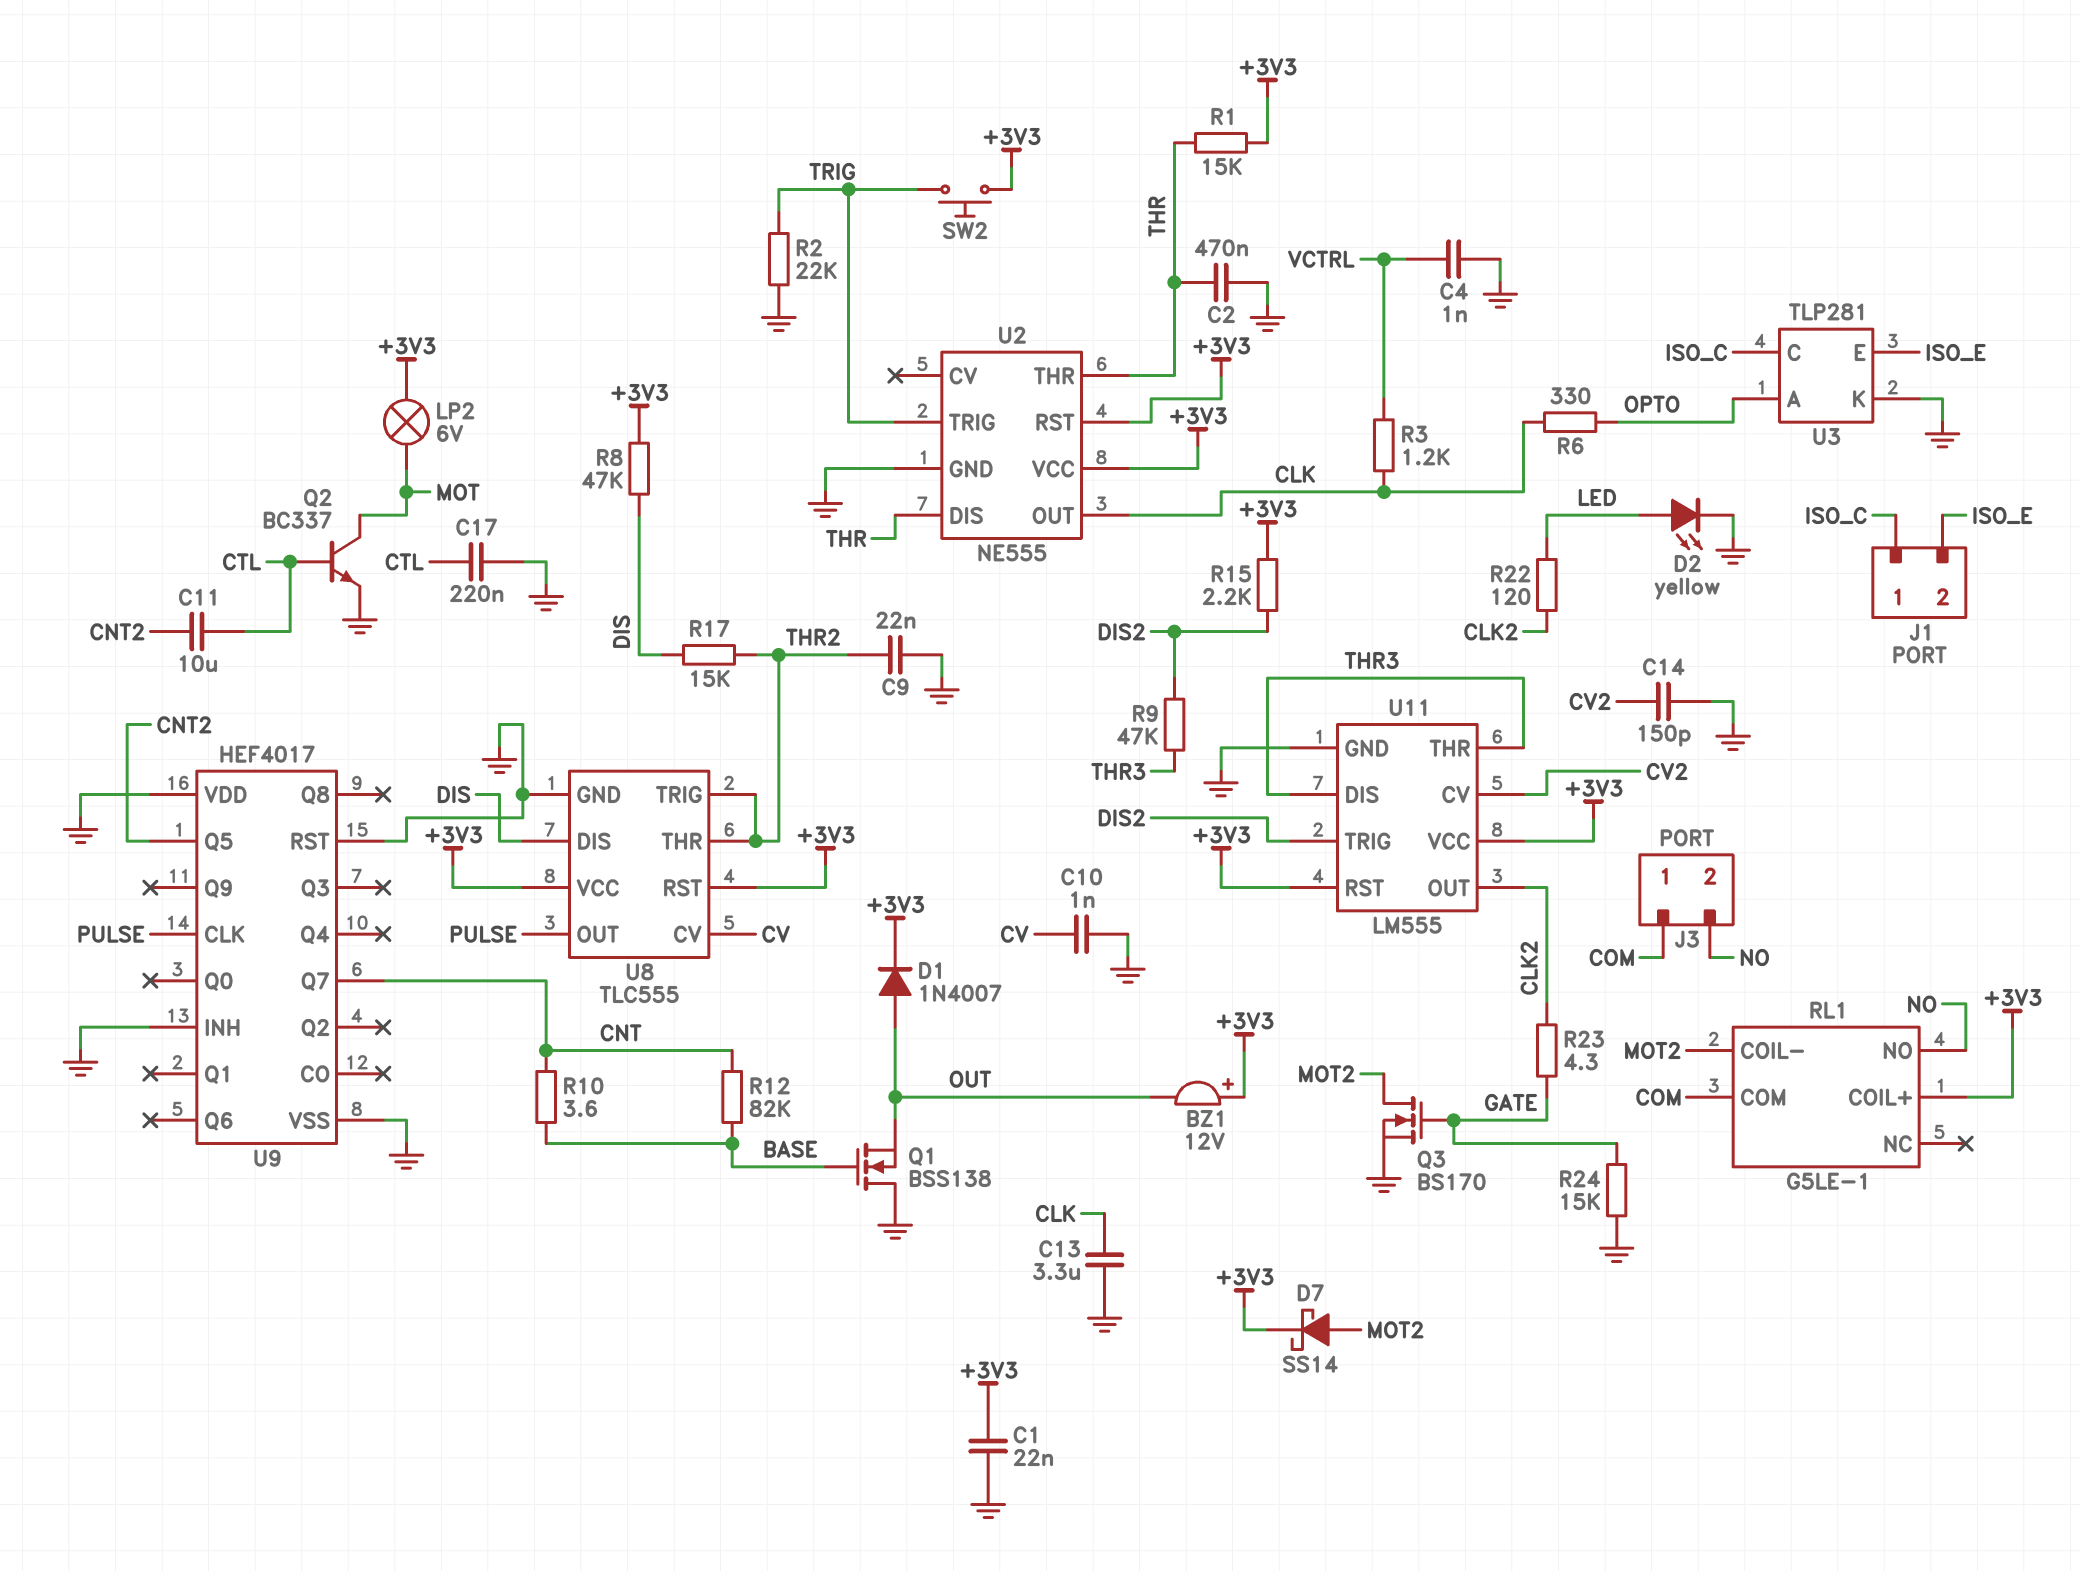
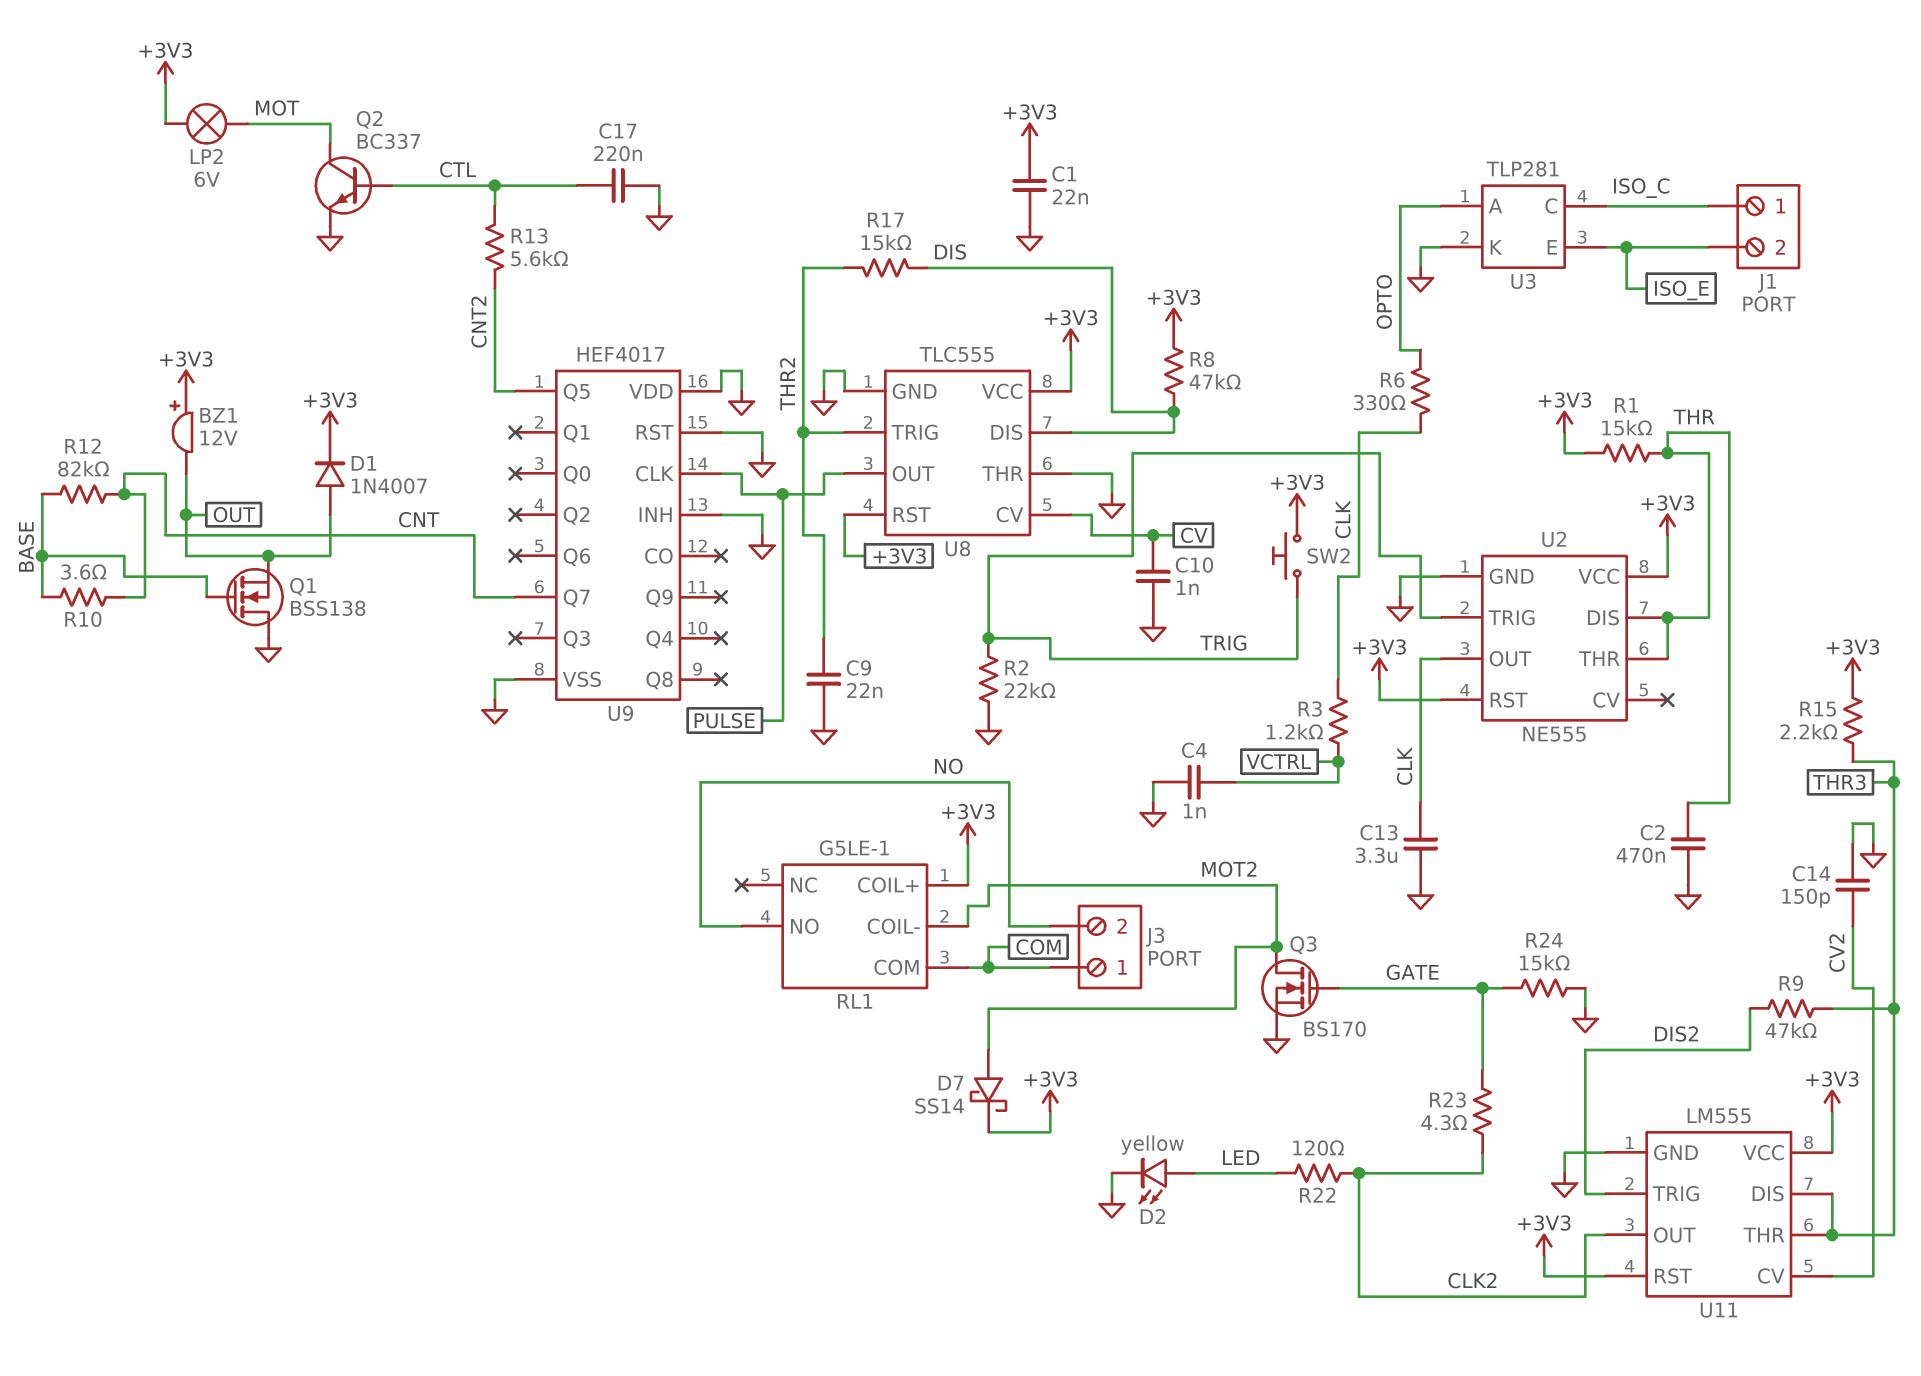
C11: 10uF (CNT2, CTL) -> none
R13: none -> 5.6k (CNT2, CTL)
R15: 2.2k (+3V3, DIS2) -> 2.2k (+3V3, THR3)
U8 pin THR: THR2 -> GND

